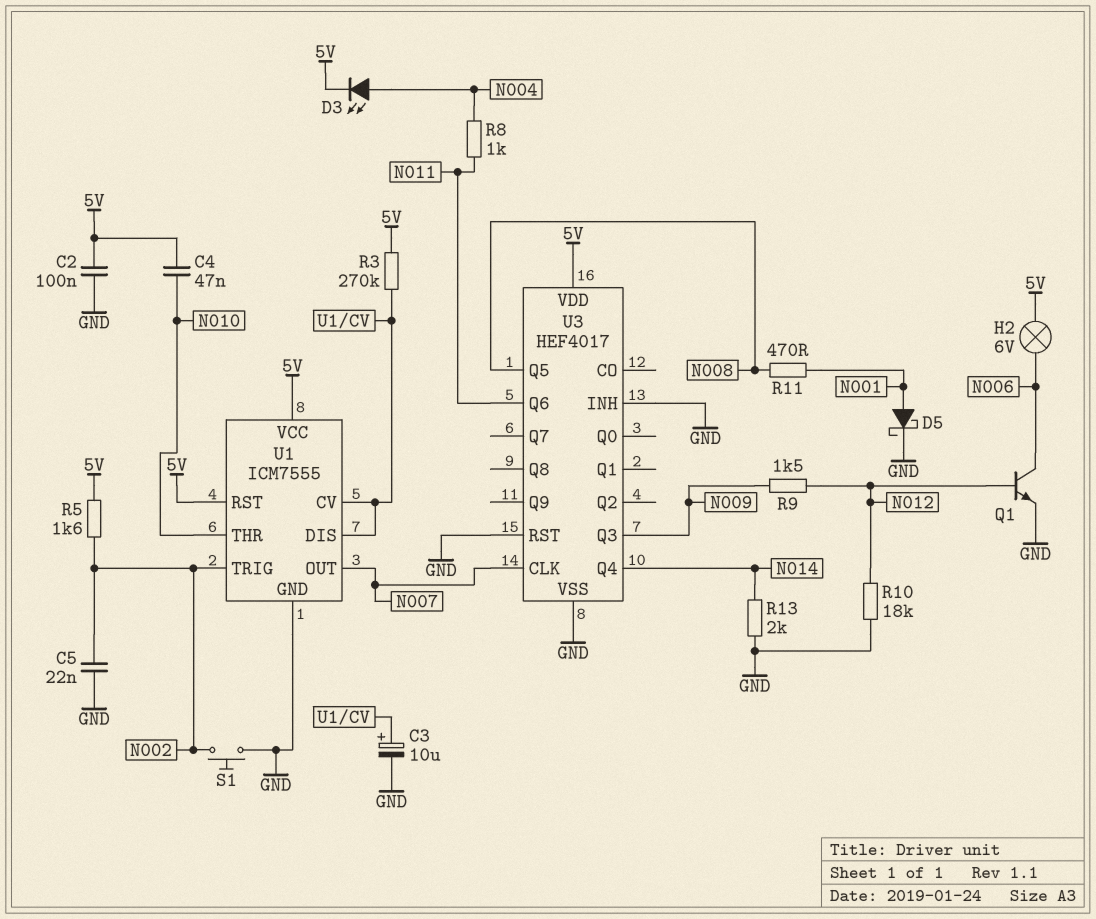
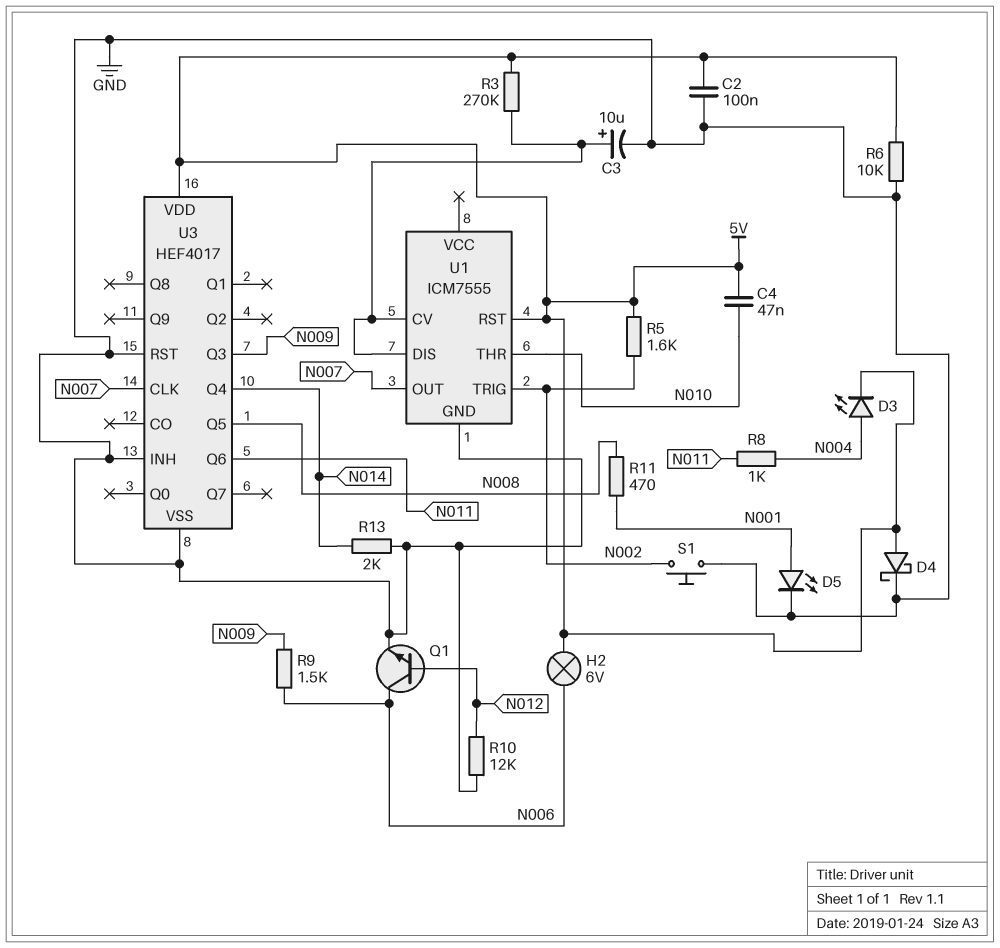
C5: 22nF (GND, N002) -> none
D4: none -> schottky (A 5V, K GND)
D5: schottky (A N001, K GND) -> LED (A N001, K GND)
R6: none -> 10k (5V, GND)
R9: 1.5k (N009, N012) -> 1.5k (N006, N009)
R10: 18k (GND, N012) -> 12k (GND, N012)
U1 pin VCC: 5V -> none

